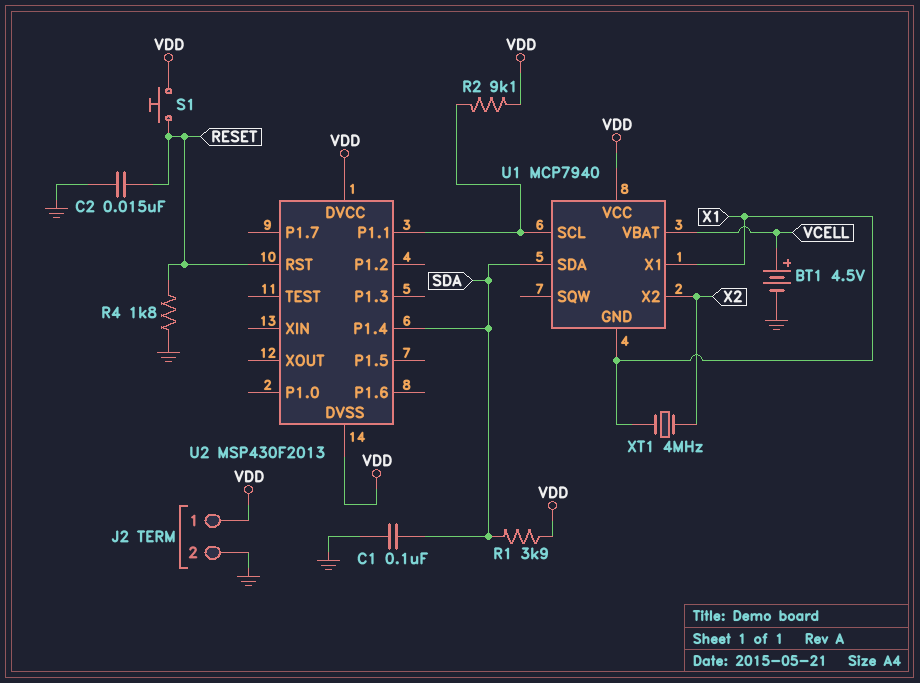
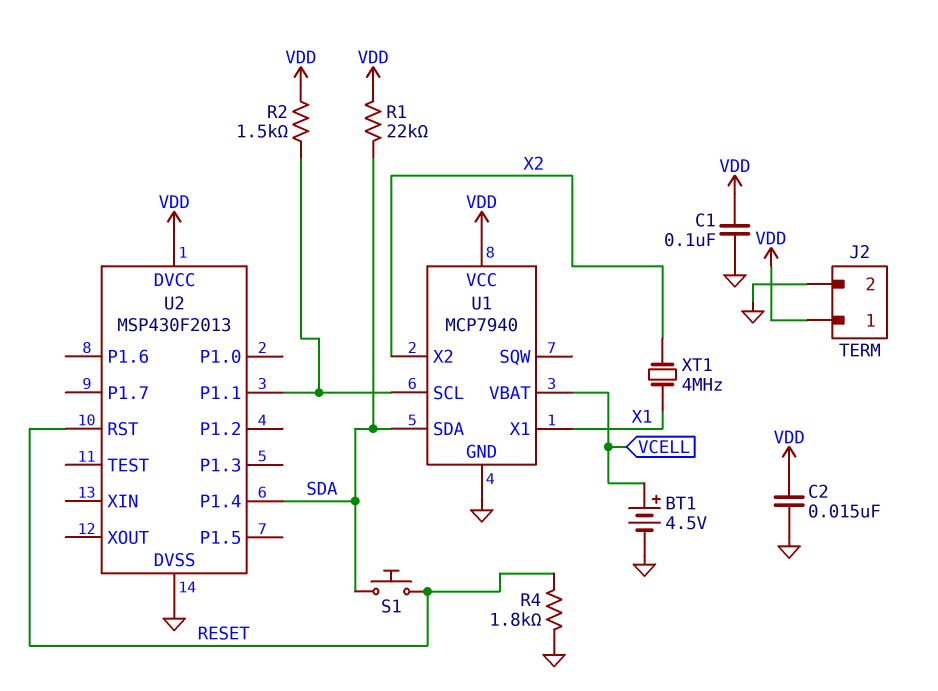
C1: 100nF (GND, SDA) -> 100nF (GND, VDD)
C2: 15nF (GND, RESET) -> 15nF (GND, VDD)
R1: 3.9k (SDA, VDD) -> 22k (SDA, VDD)
R2: 9.1k (U1/SCL, VDD) -> 1.5k (U1/SCL, VDD)
S1: button (RESET, VDD) -> button (RESET, SDA)
U1 pin GND: X1 -> GND
U2 pin DVSS: VDD -> GND

